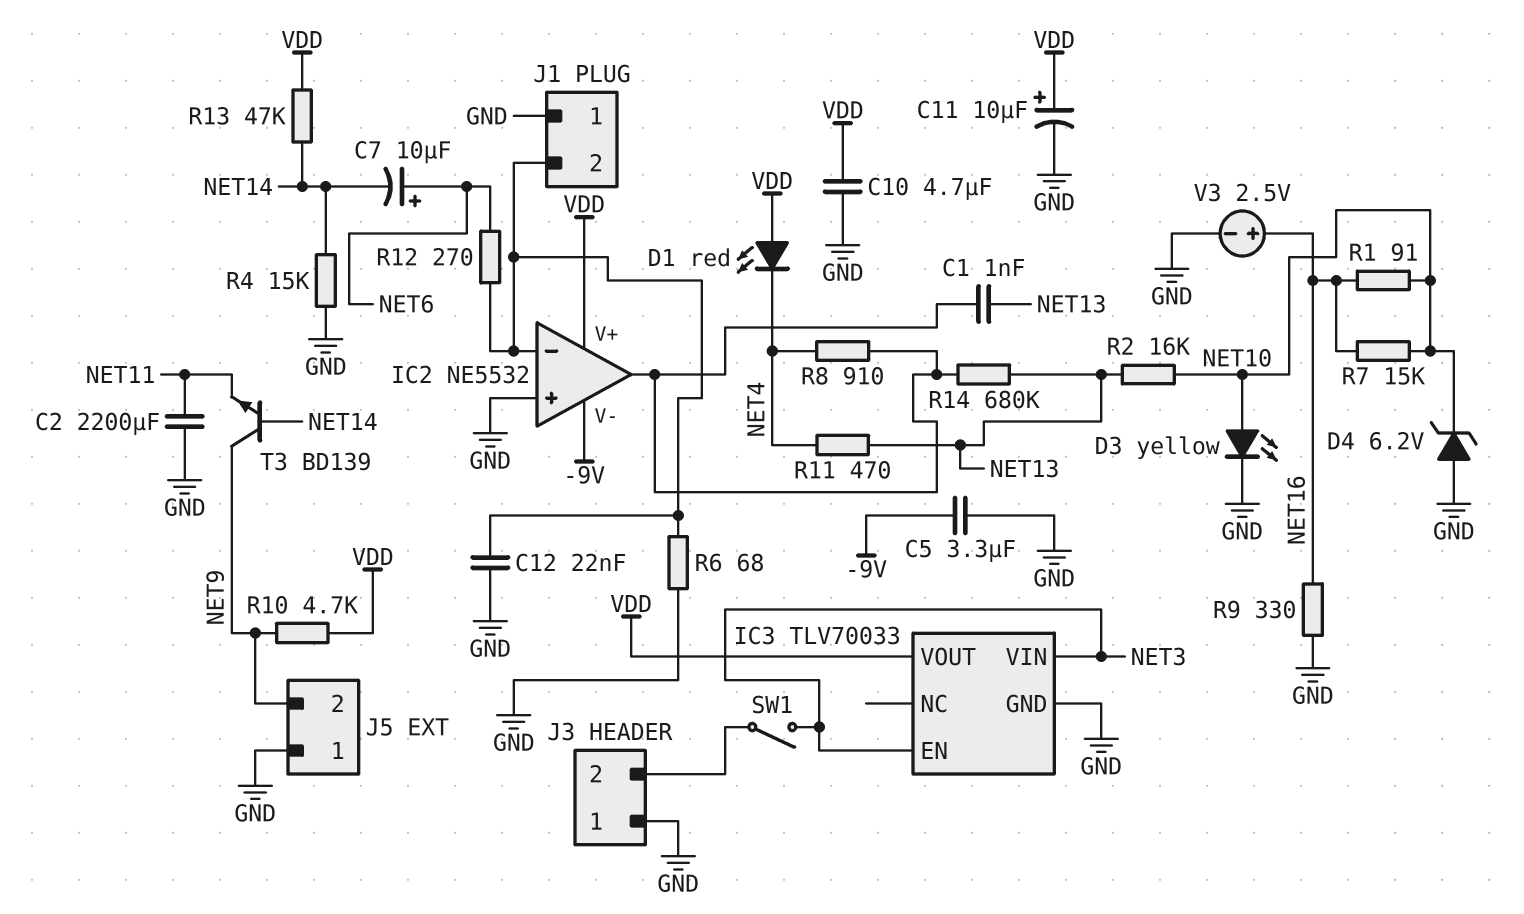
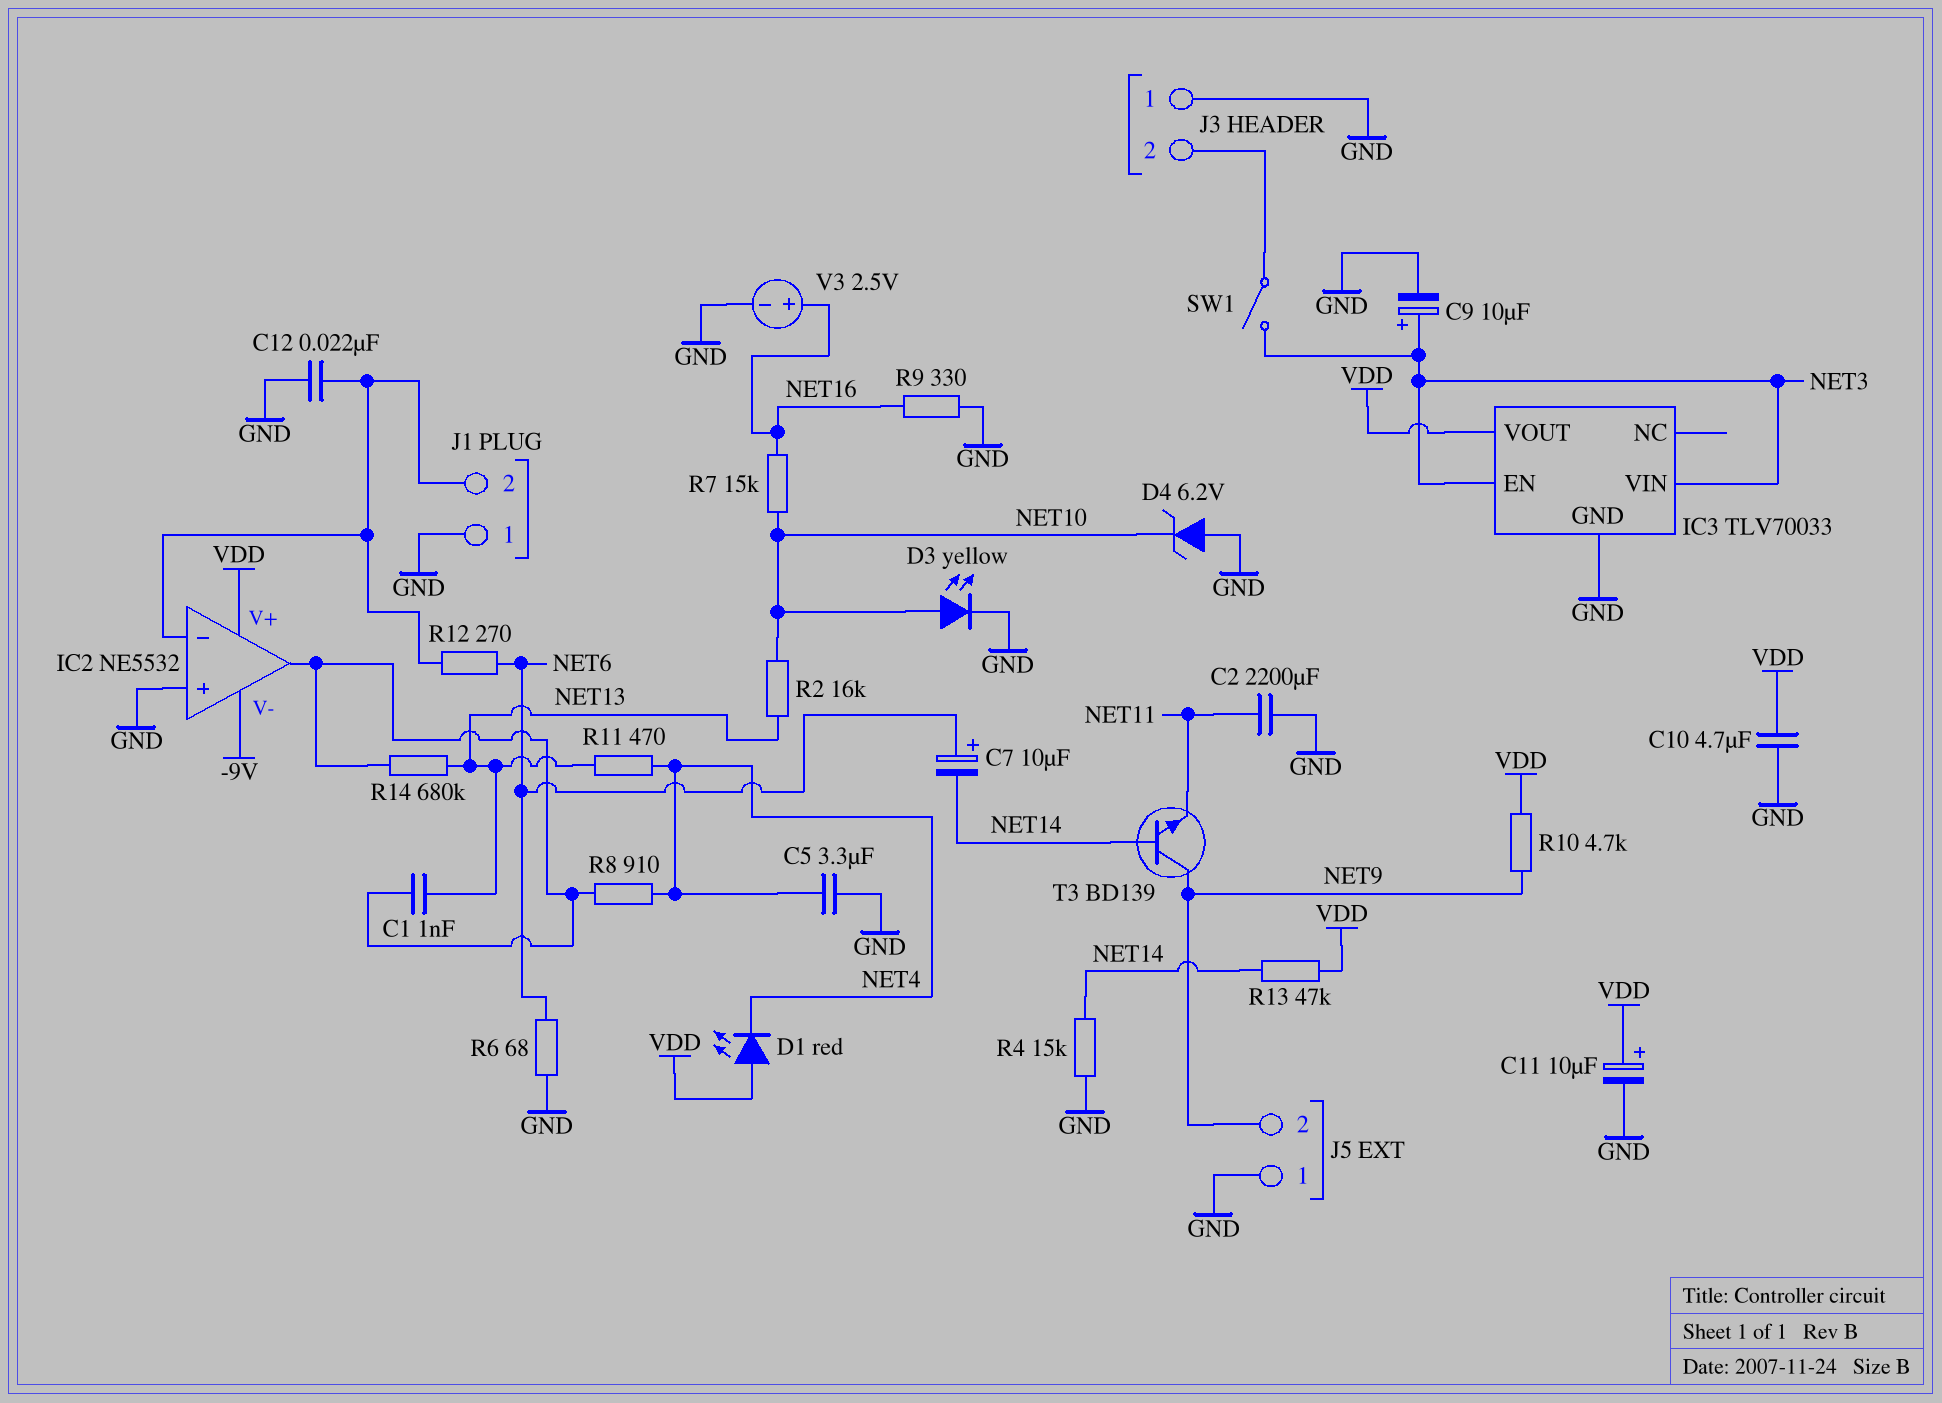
C5: 3.3uF (-9V, GND) -> 3.3uF (GND, NET4)
C9: none -> 10uF (plus NET3, minus GND)
R1: 91 (NET10, NET16) -> none
R6: 68 (GND, IC2/in-) -> 68 (GND, NET6)

